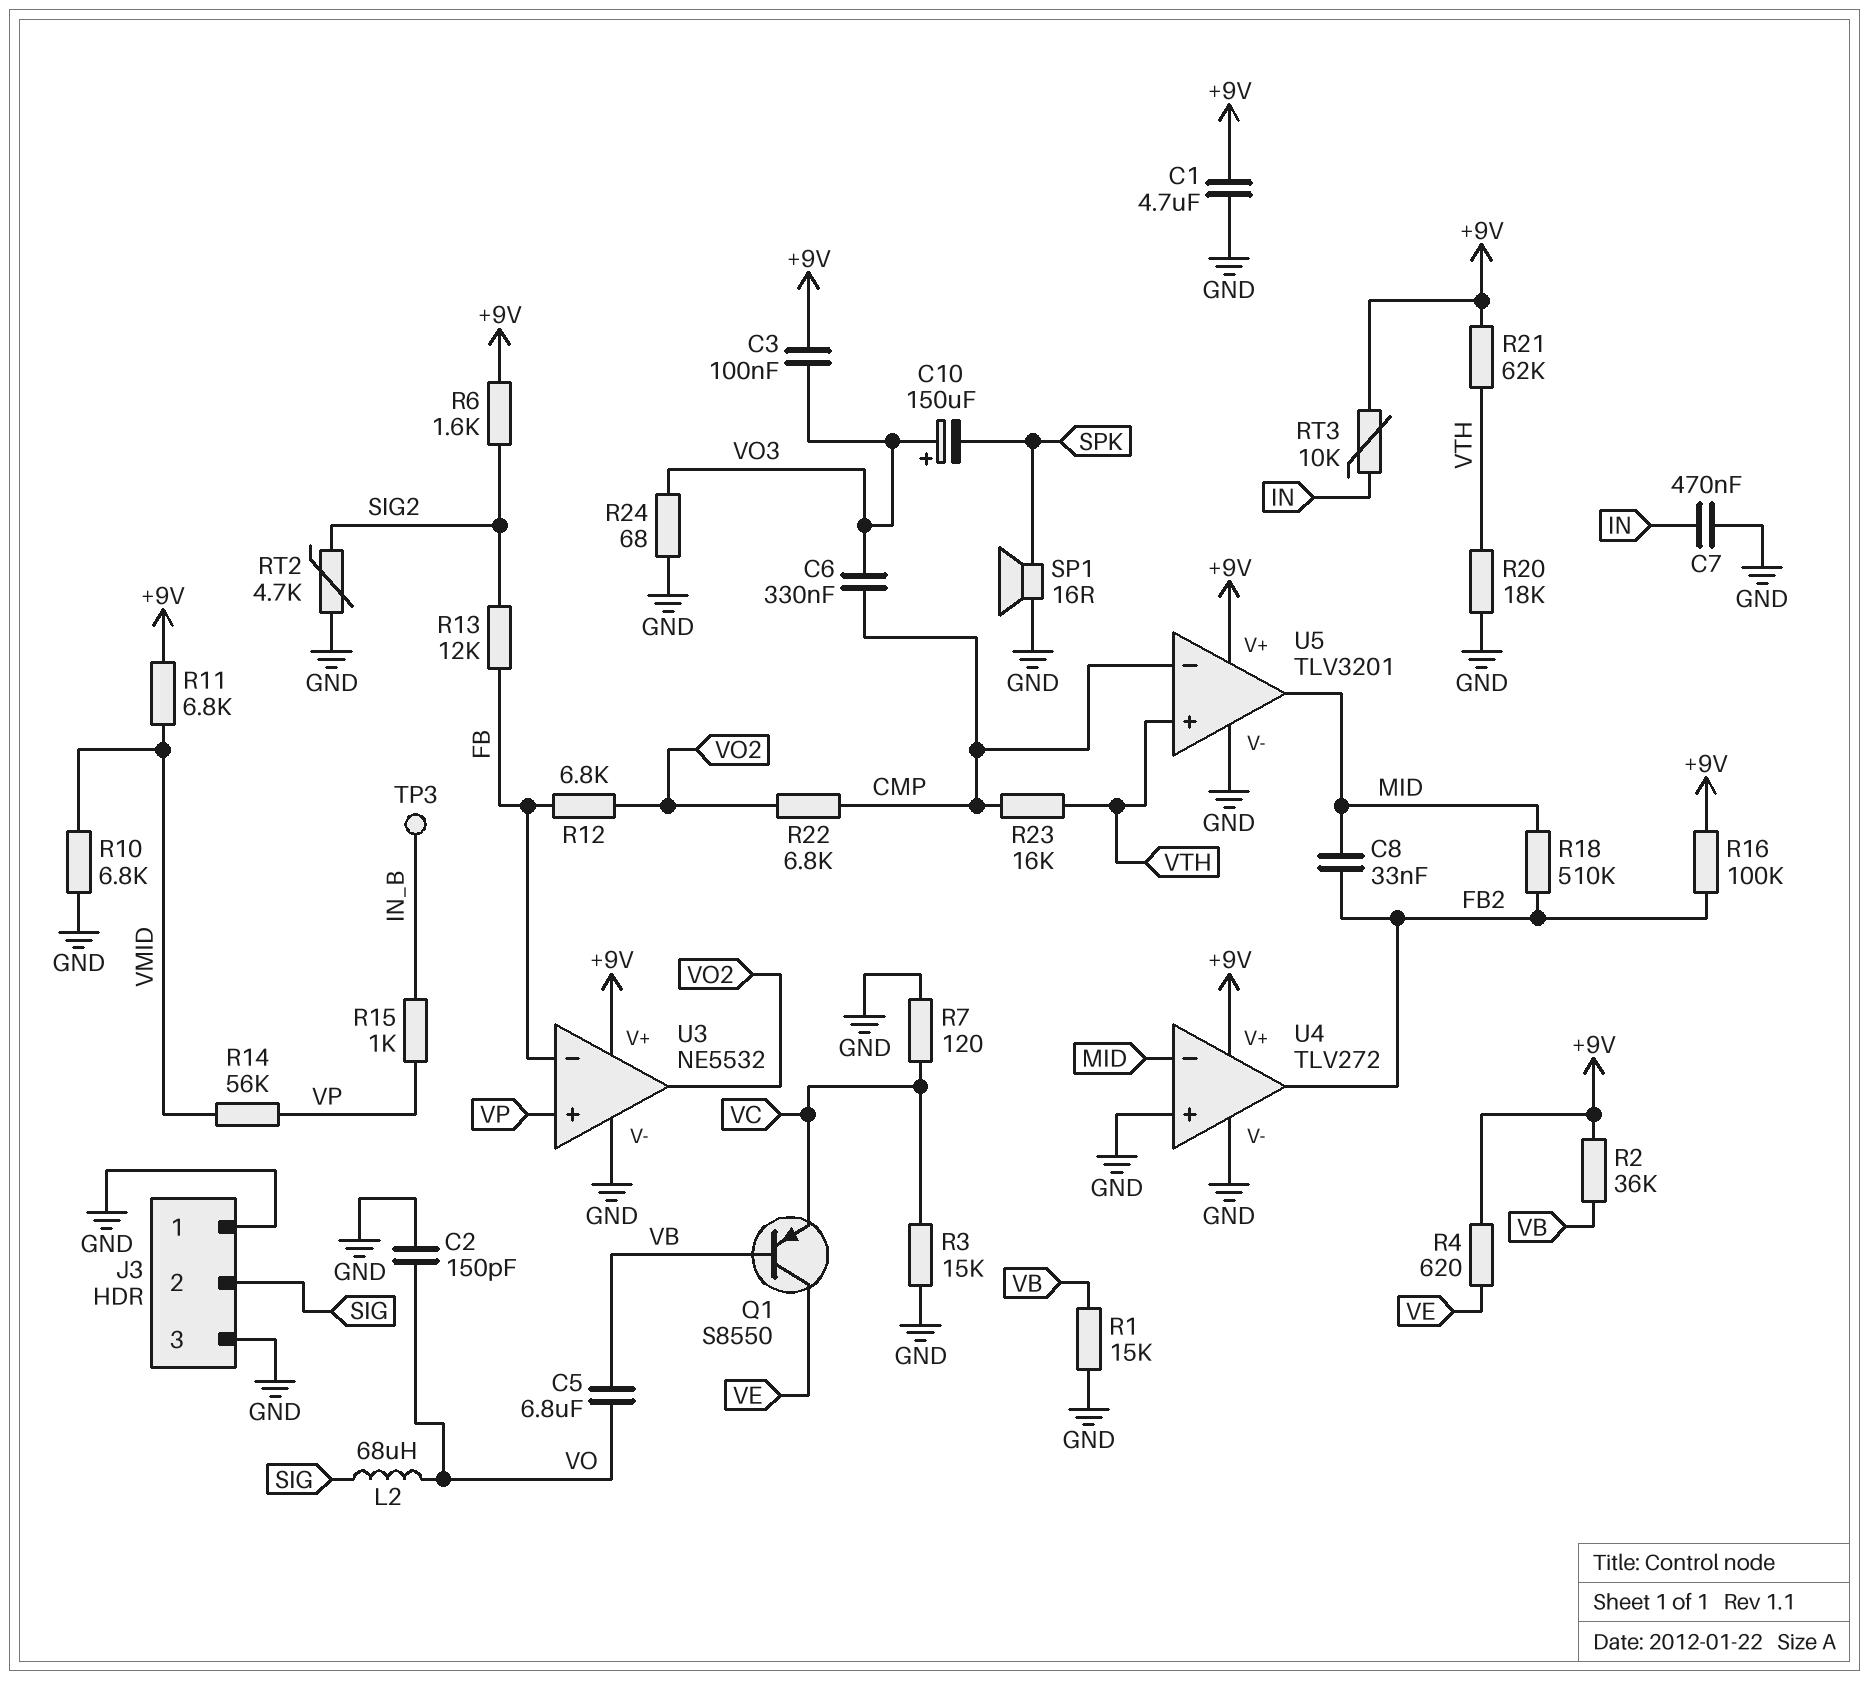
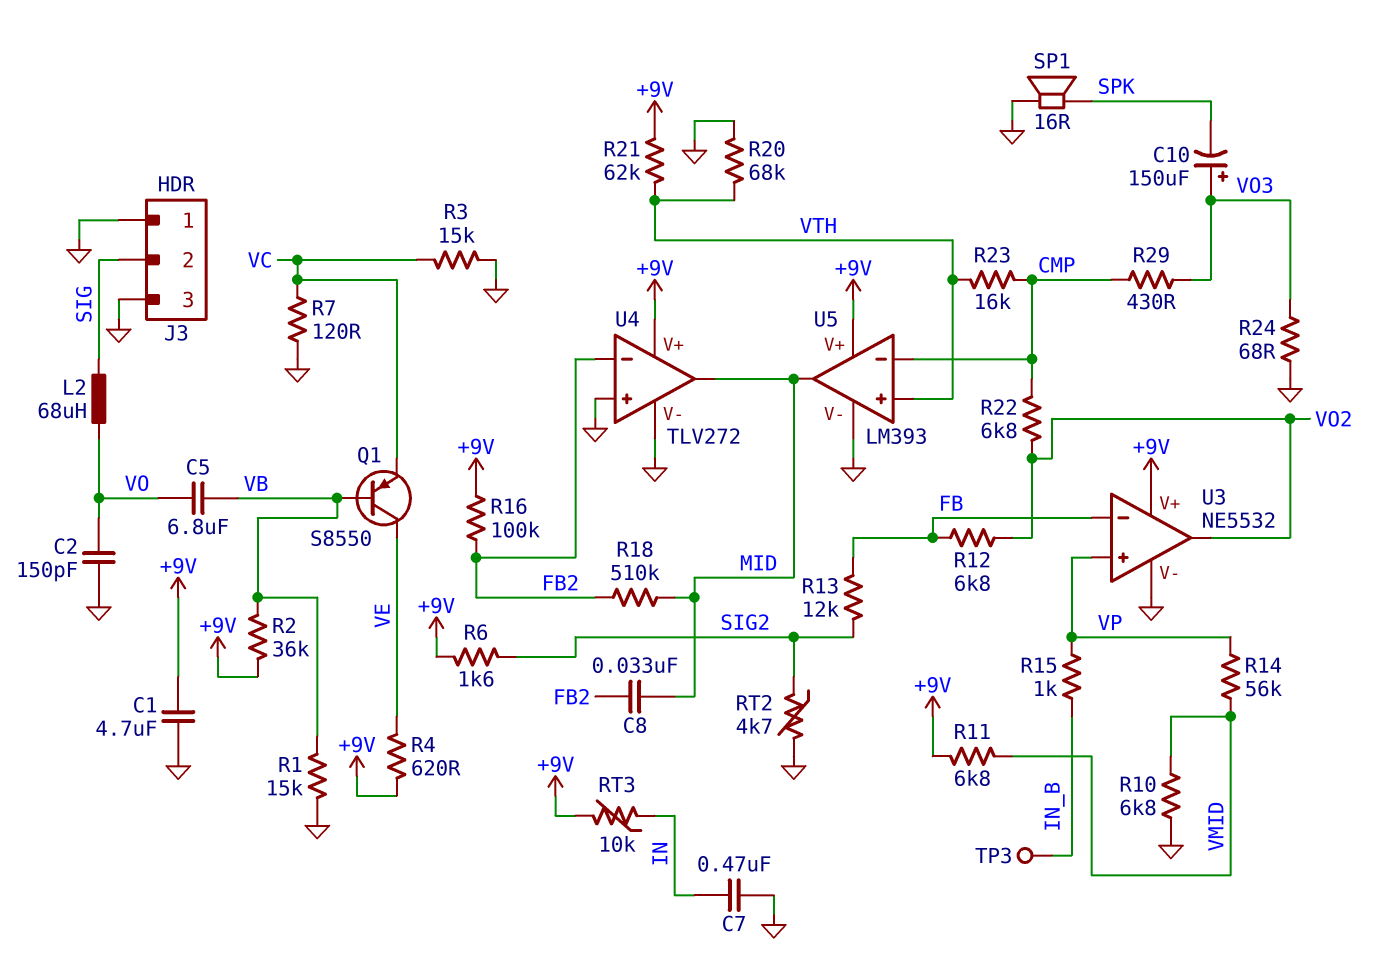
C3: 100nF (+9V, VO3) -> none
C6: 330nF (CMP, VO3) -> none
R20: 18k (GND, VTH) -> 68k (GND, VTH)
R29: none -> 430 (CMP, VO3)
U4 pin in-: MID -> FB2
U4 pin out: FB2 -> MID
U5: TLV3201 -> LM393

